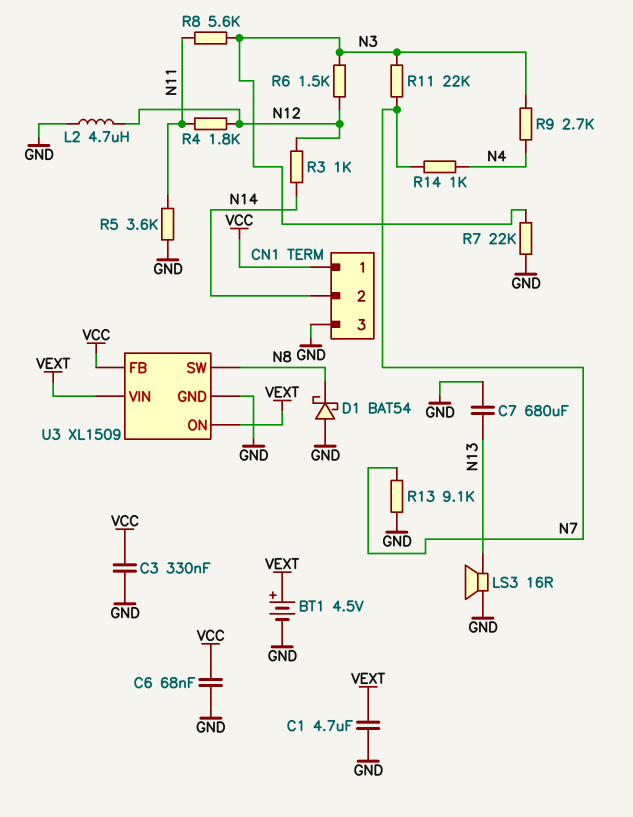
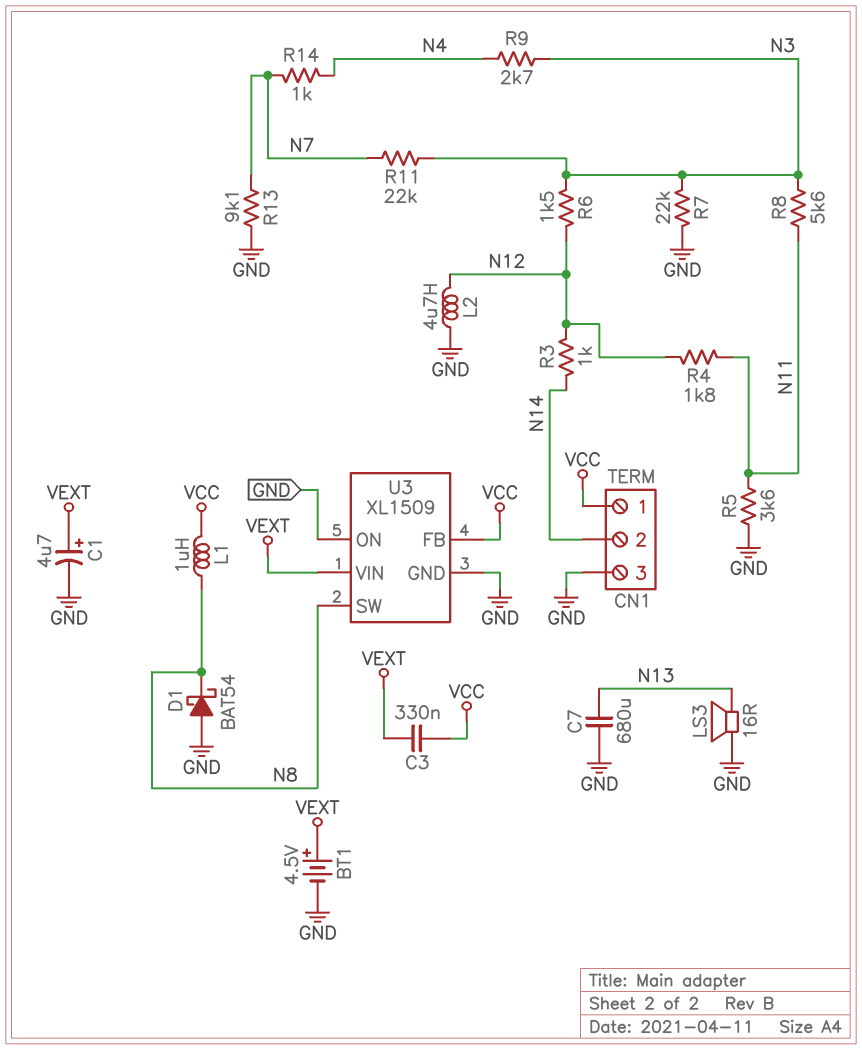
C1: 4.7uF (GND, VEXT) -> 4.7uF (plus VEXT, minus GND)
C3: 330nF (GND, VCC) -> 330nF (VCC, VEXT)
C6: 68nF (GND, VCC) -> none
L1: none -> 1uH (N8, VCC)
U3 pin ON: VEXT -> GND

